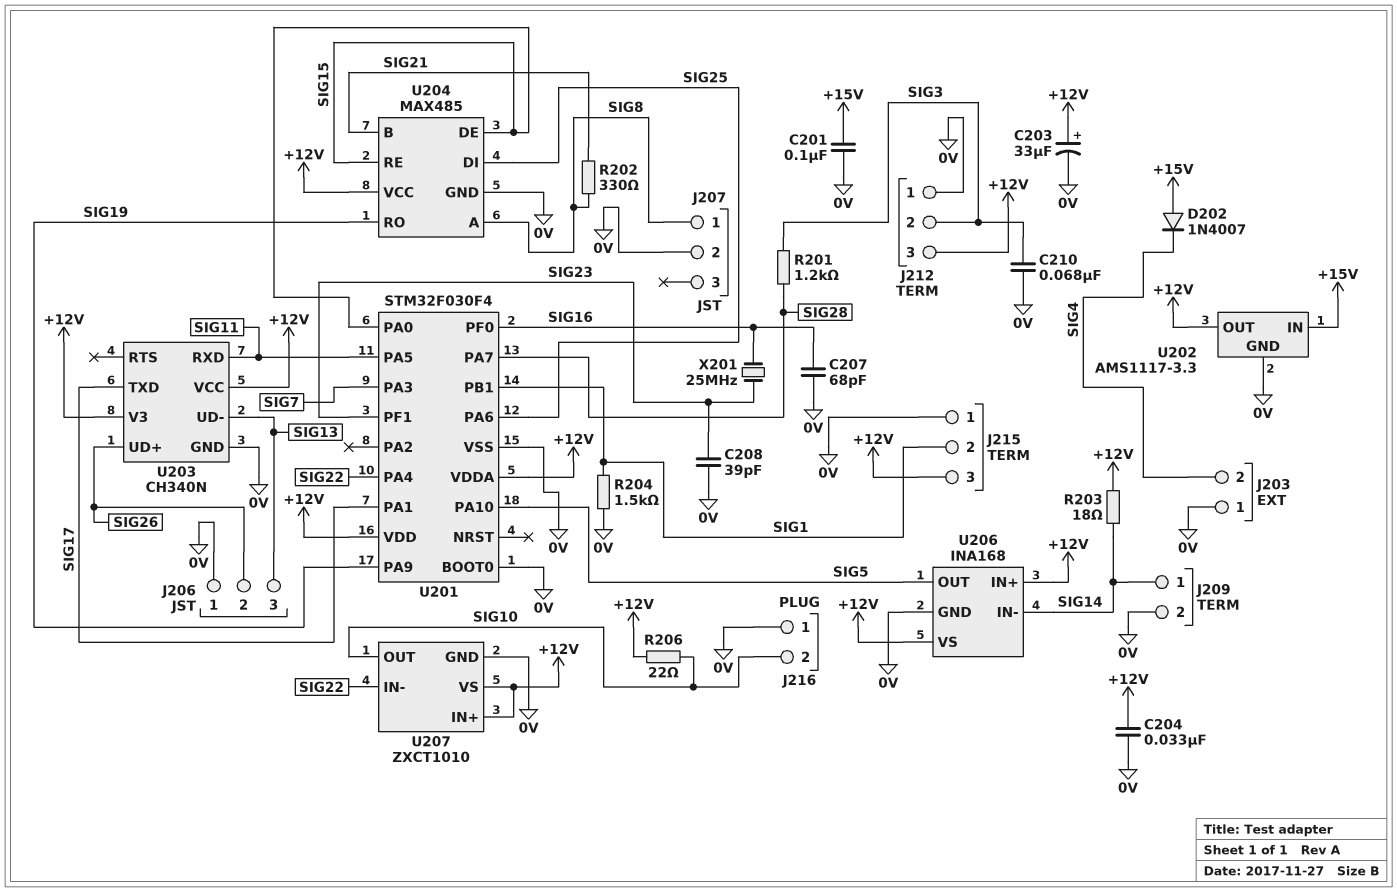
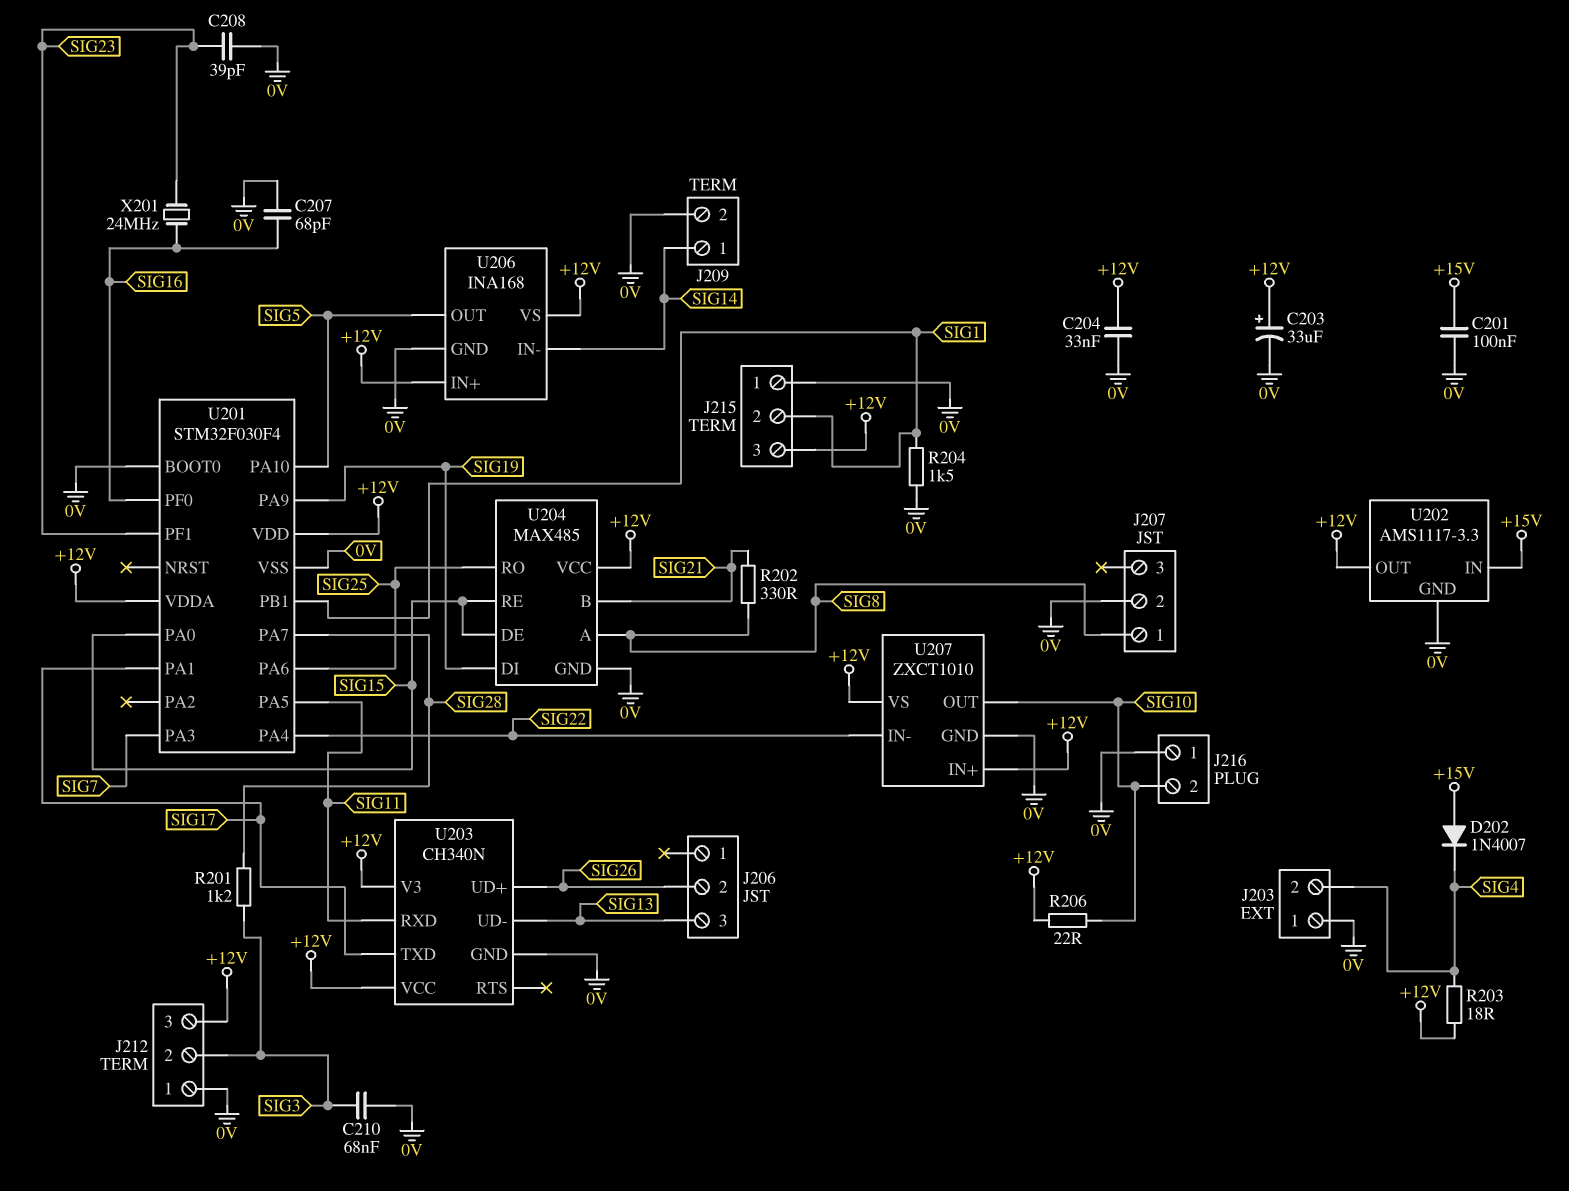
J206 pin 1: 0V -> none
R203: 18 (+12V, SIG14) -> 18 (+12V, SIG4)
U204 pin DI: SIG25 -> SIG19
U204 pin RO: SIG19 -> SIG25
X201: 25MHz (SIG16, SIG23) -> 24MHz (SIG16, SIG23)

